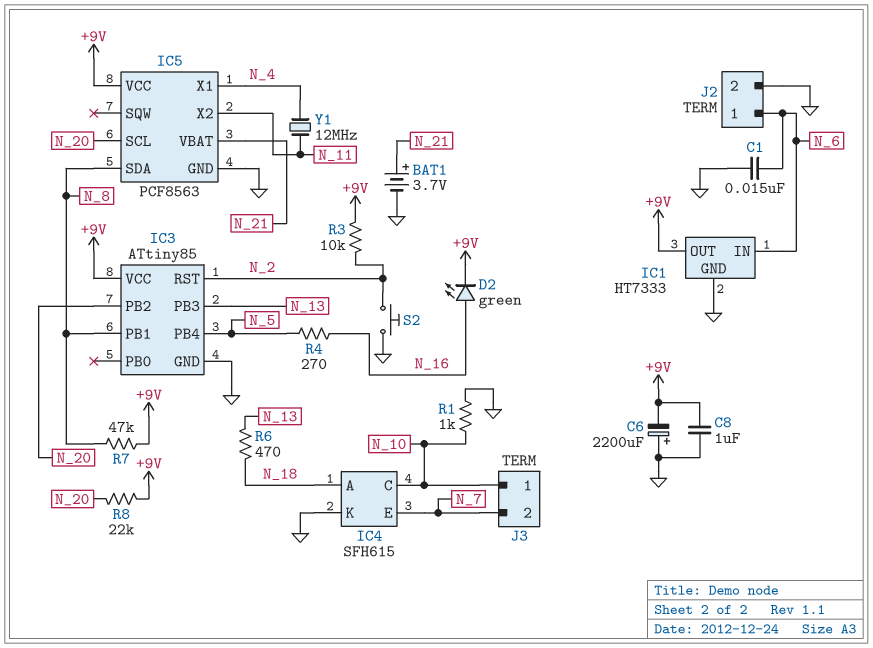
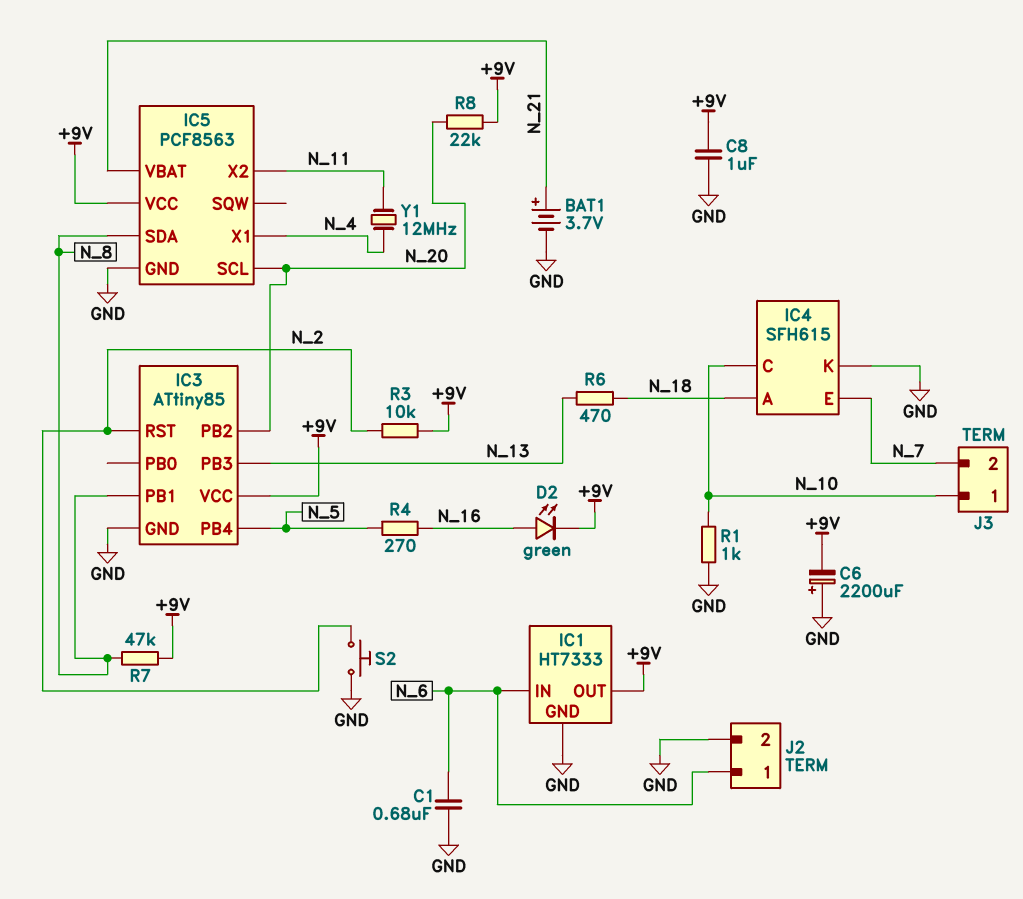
C1: 15nF (GND, N_6) -> 680nF (GND, N_6)

